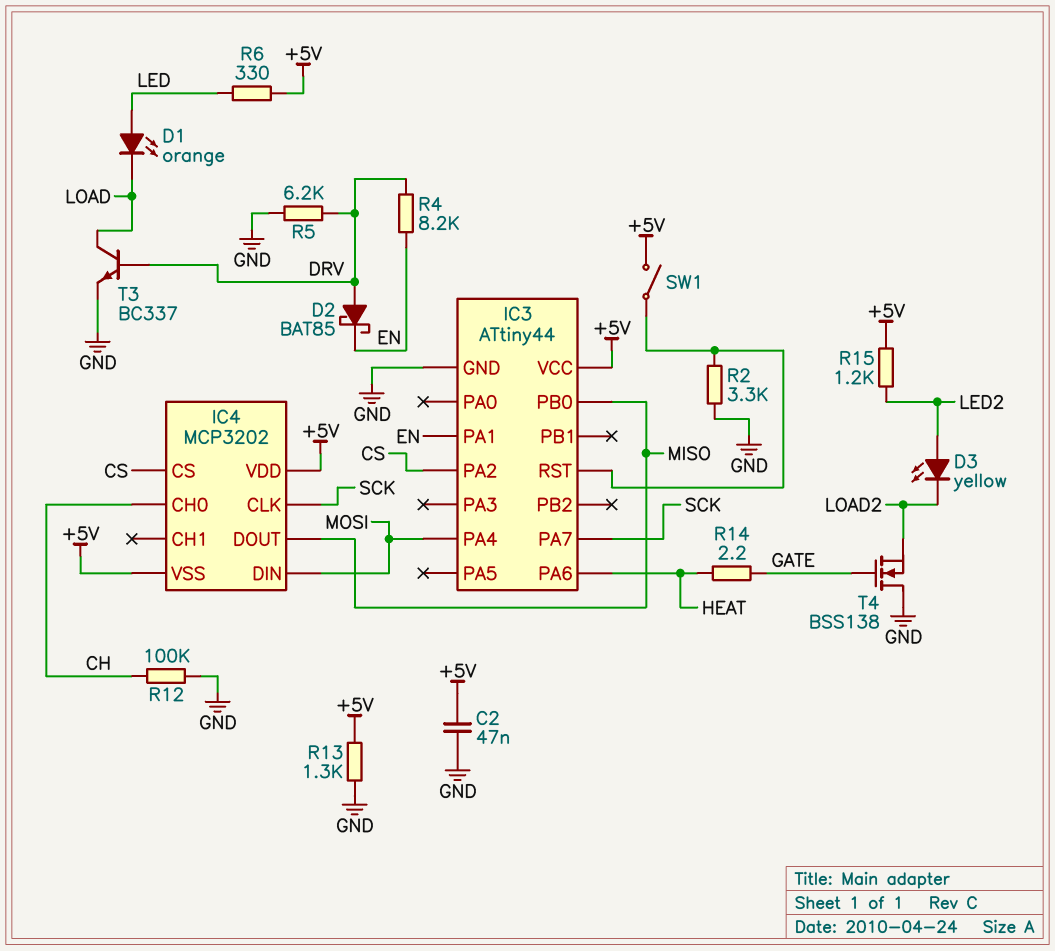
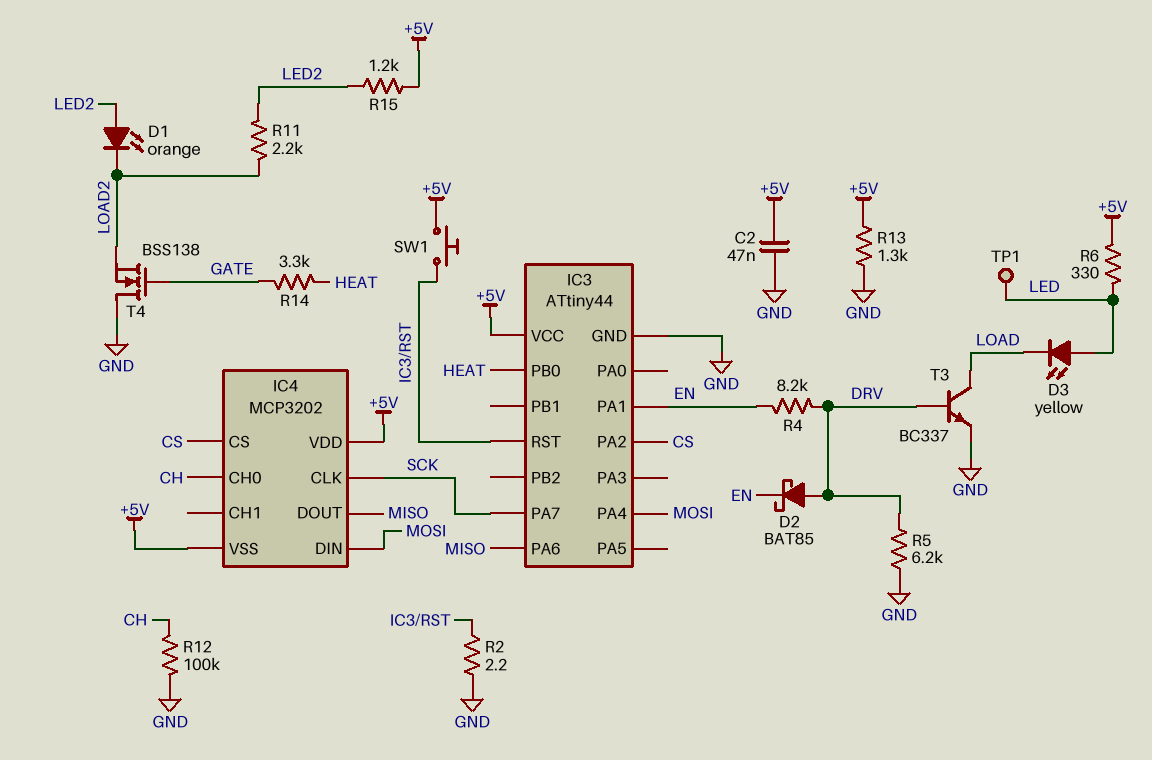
D1: LED orange (A LED, K LOAD) -> LED orange (A LED2, K LOAD2)
D3: LED yellow (A LED2, K LOAD2) -> LED yellow (A LED, K LOAD)
IC3 pin PA6: HEAT -> MISO
IC3 pin PB0: MISO -> HEAT
R2: 3.3k (GND, IC3/RST) -> 2.2 (GND, IC3/RST)
R11: none -> 2.2k (LED2, LOAD2)
R14: 2.2 (GATE, HEAT) -> 3.3k (GATE, HEAT)
SW1: switch (+5V, IC3/RST) -> button (+5V, IC3/RST)
TP1: none -> test point (LED)

